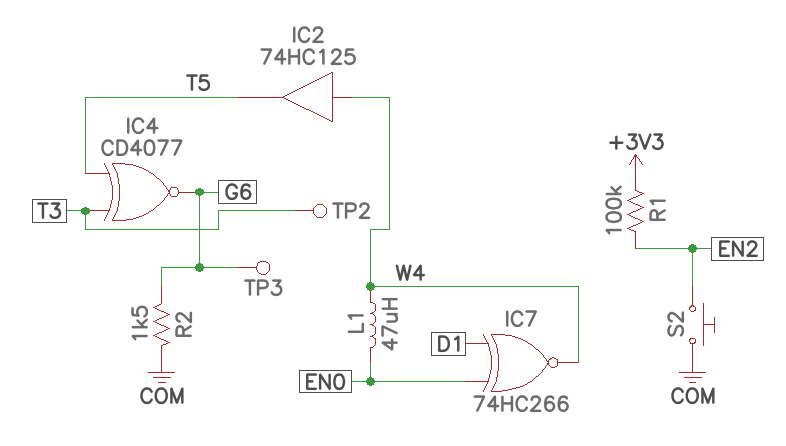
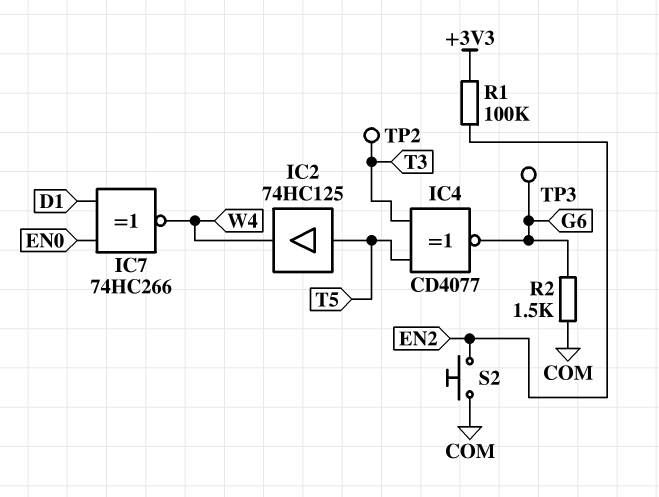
IC2: buffer 74HC125 (in W4, out T5) -> buffer 74HC125 (in T5, out W4)
L1: 47uH (EN0, W4) -> none

